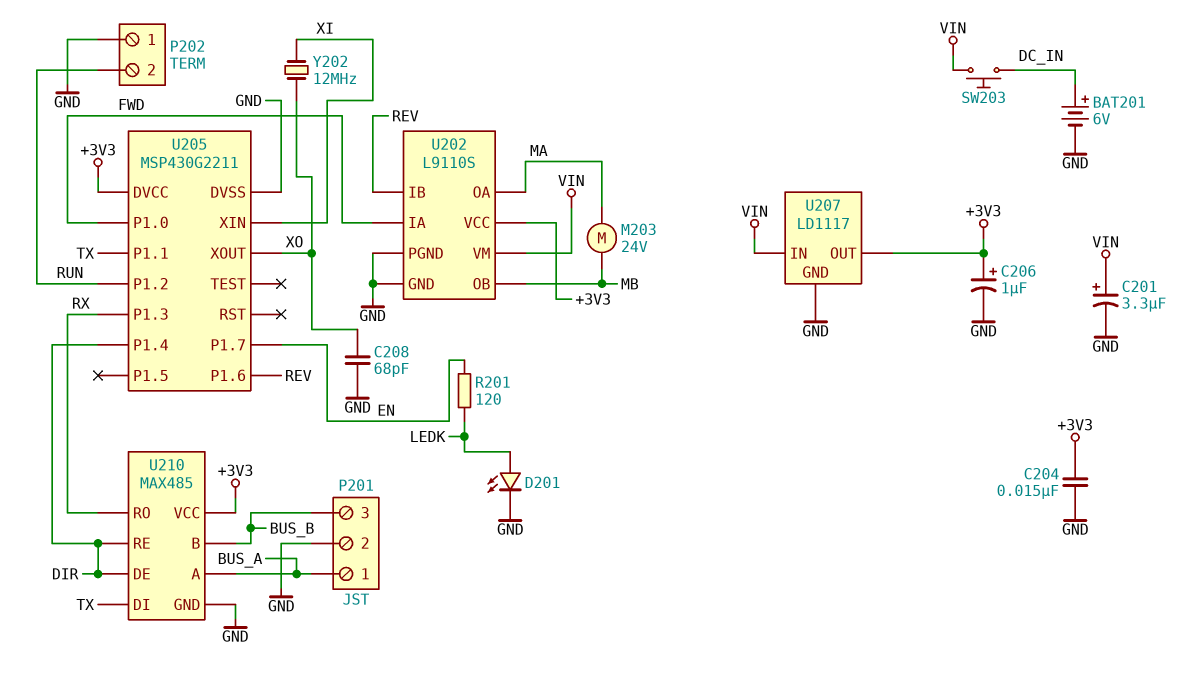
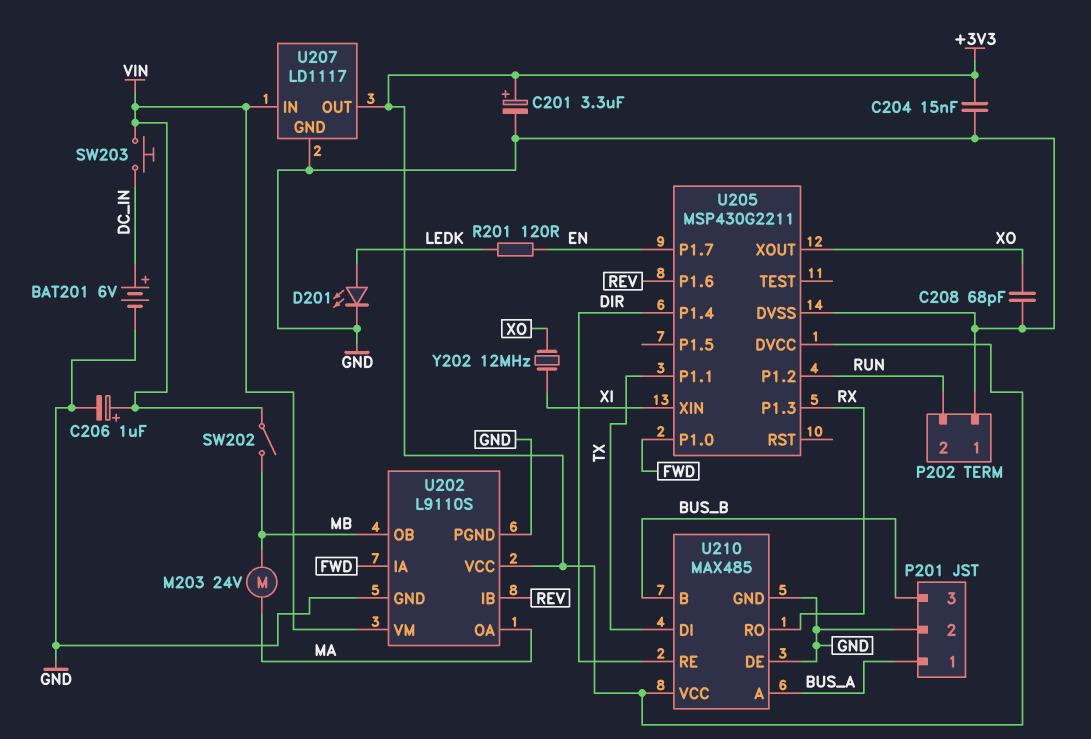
C201: 3.3uF (plus VIN, minus GND) -> 3.3uF (plus +3V3, minus GND)
C206: 1uF (plus +3V3, minus GND) -> 1uF (plus VIN, minus GND)
SW202: none -> switch (MB, VIN)
U210 pin DE: DIR -> GND

